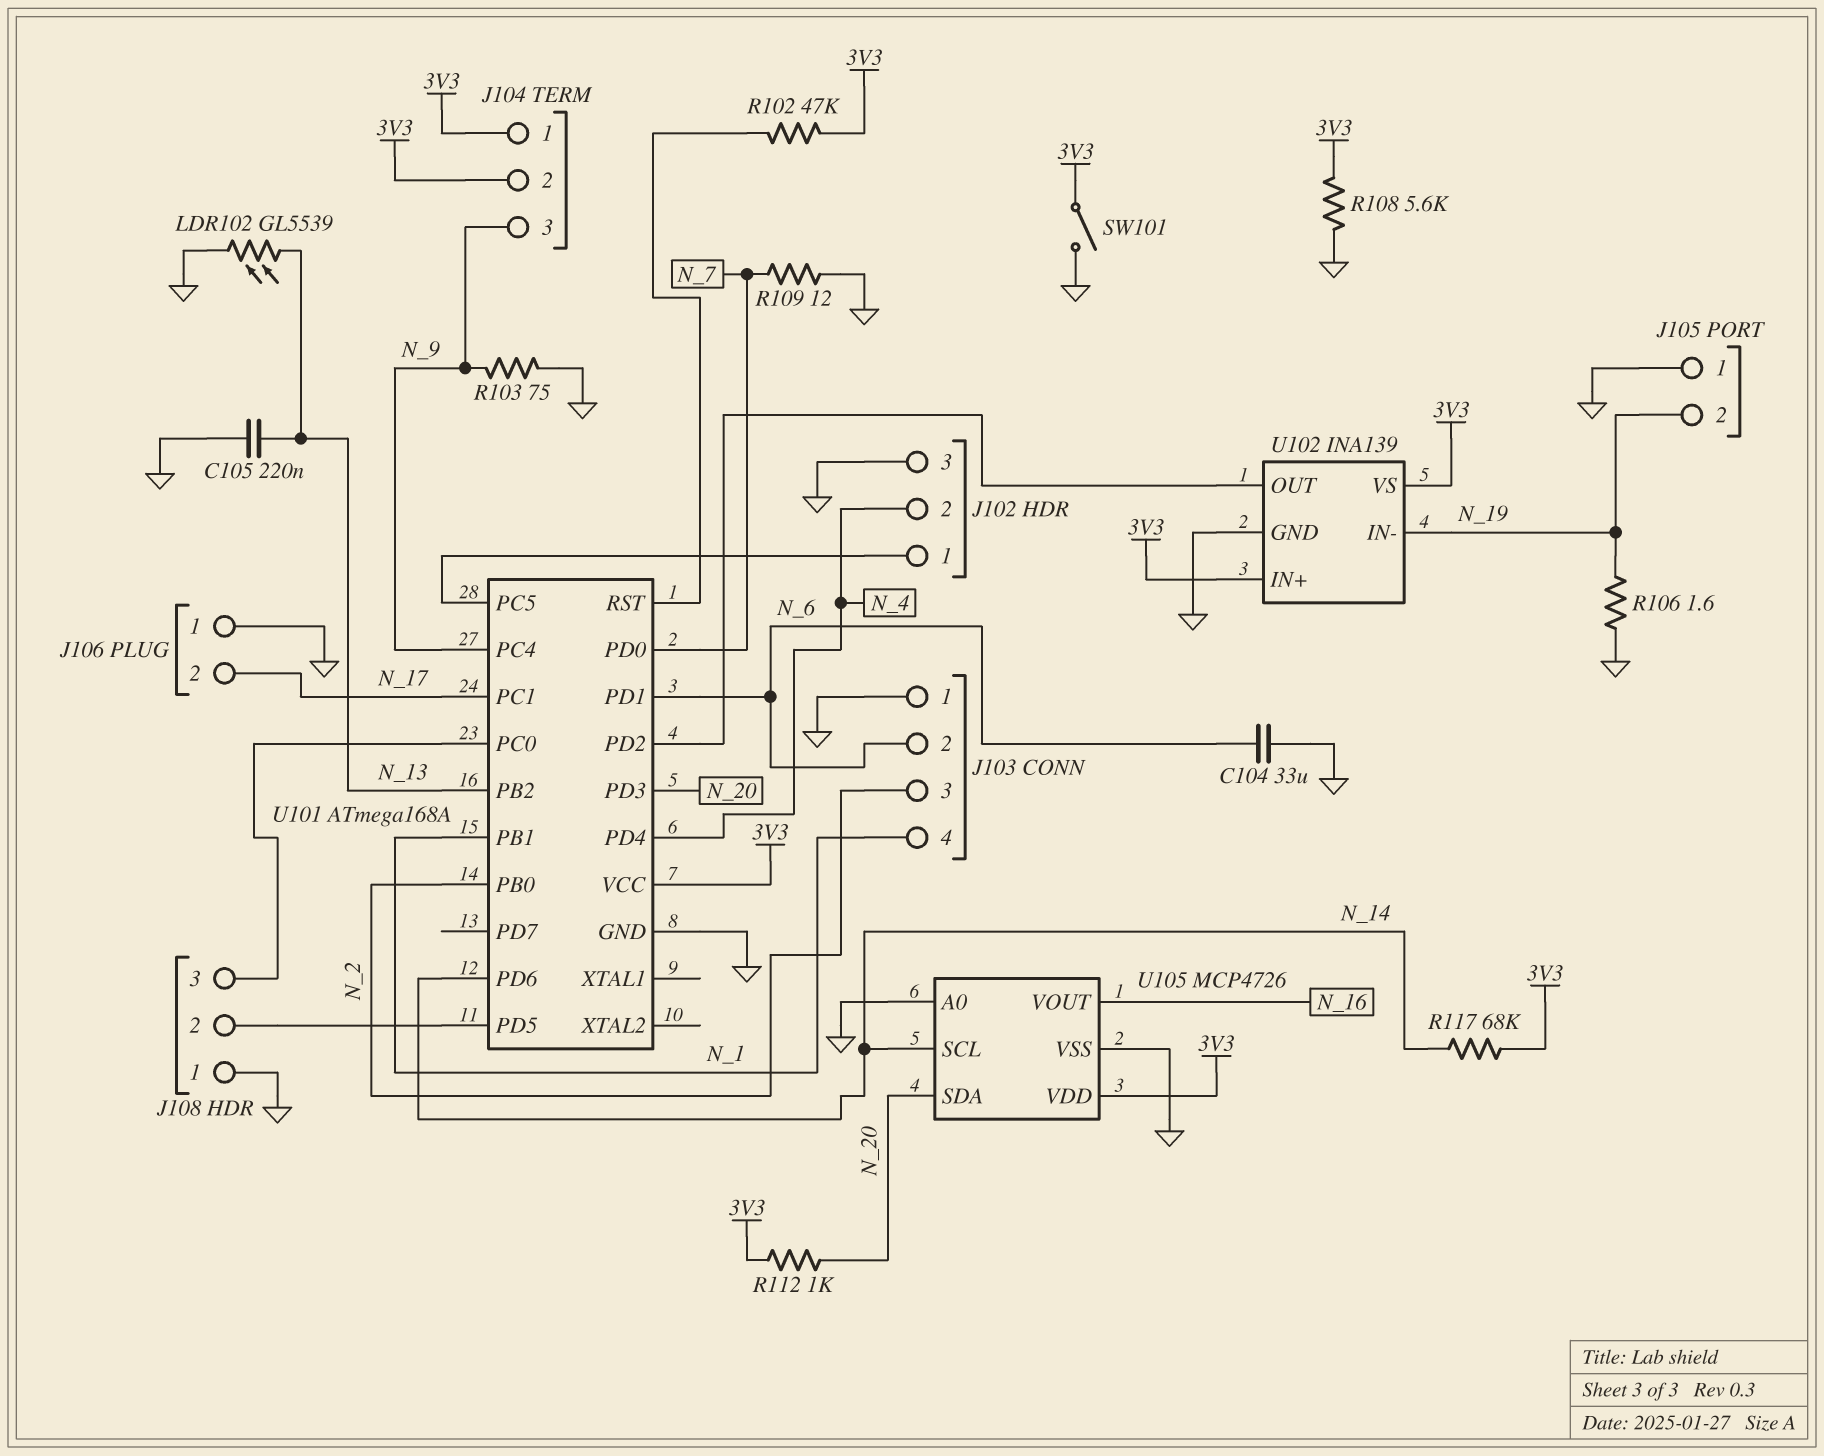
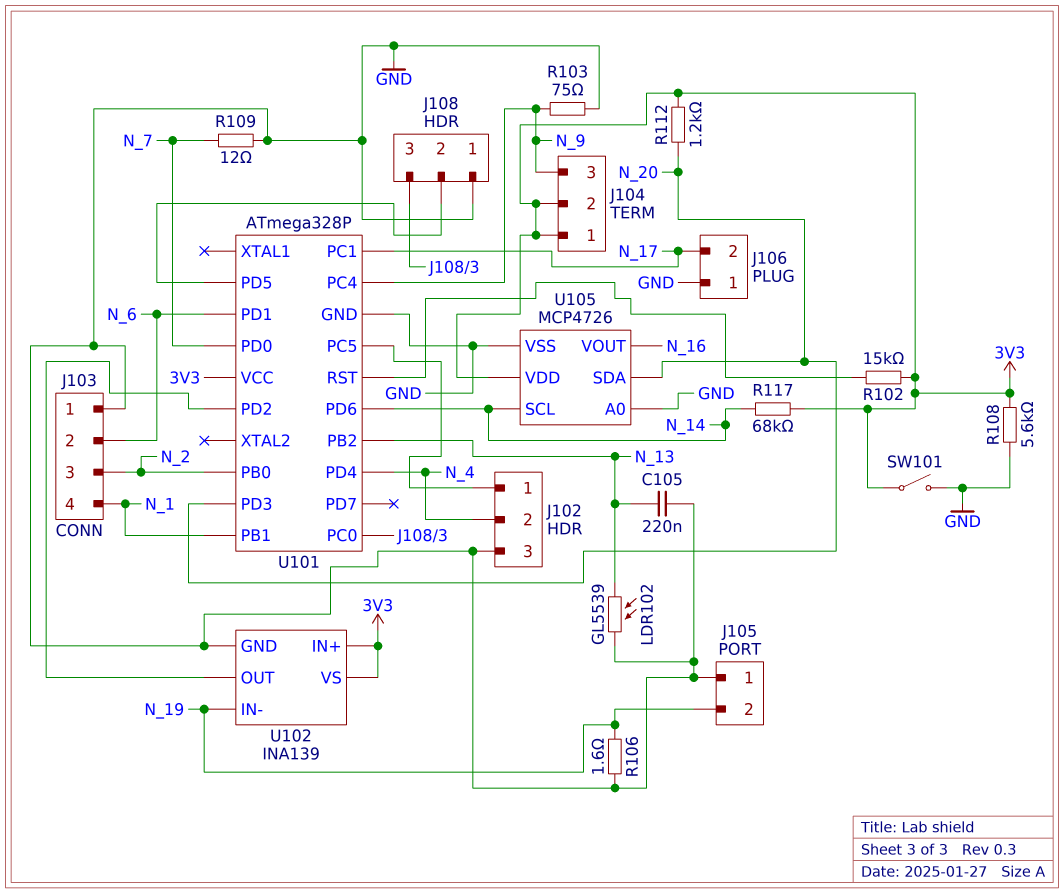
C104: 33uF (GND, N_6) -> none
R102: 47k (3V3, U101/RST) -> 15k (3V3, U101/RST)
R112: 1k (3V3, N_20) -> 1.2k (3V3, N_20)
U101: ATmega168A -> ATmega328P

